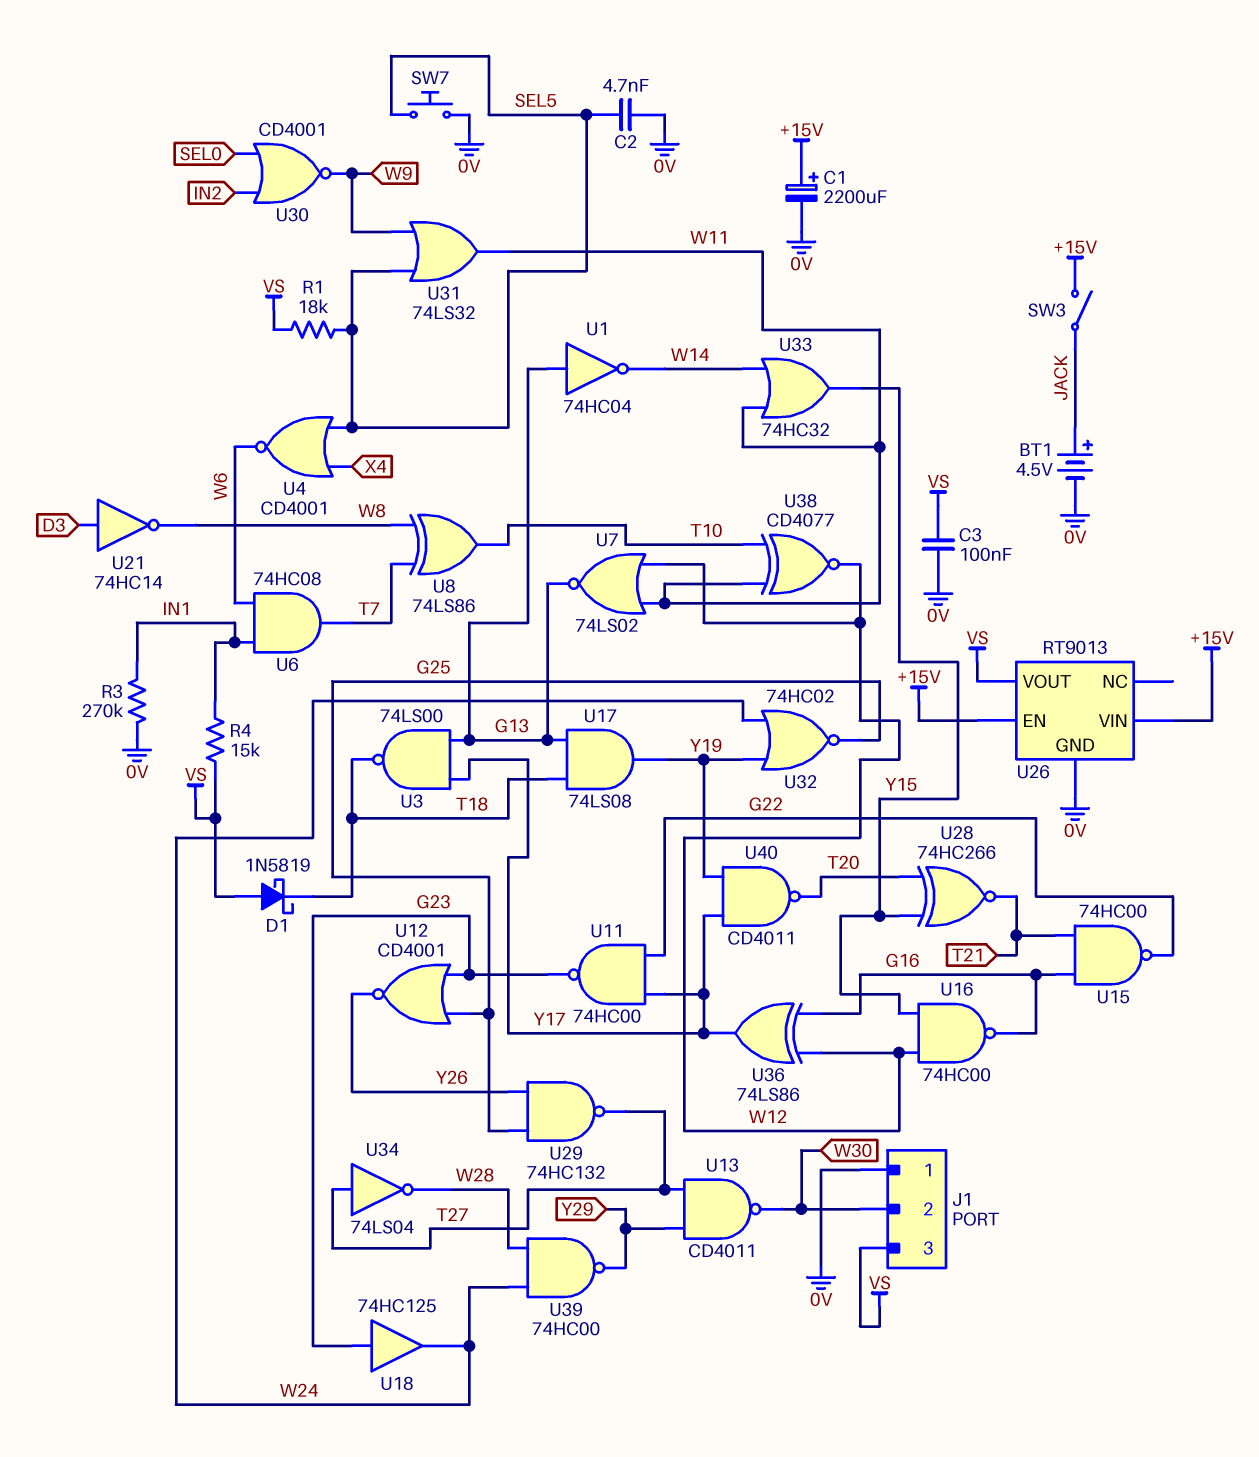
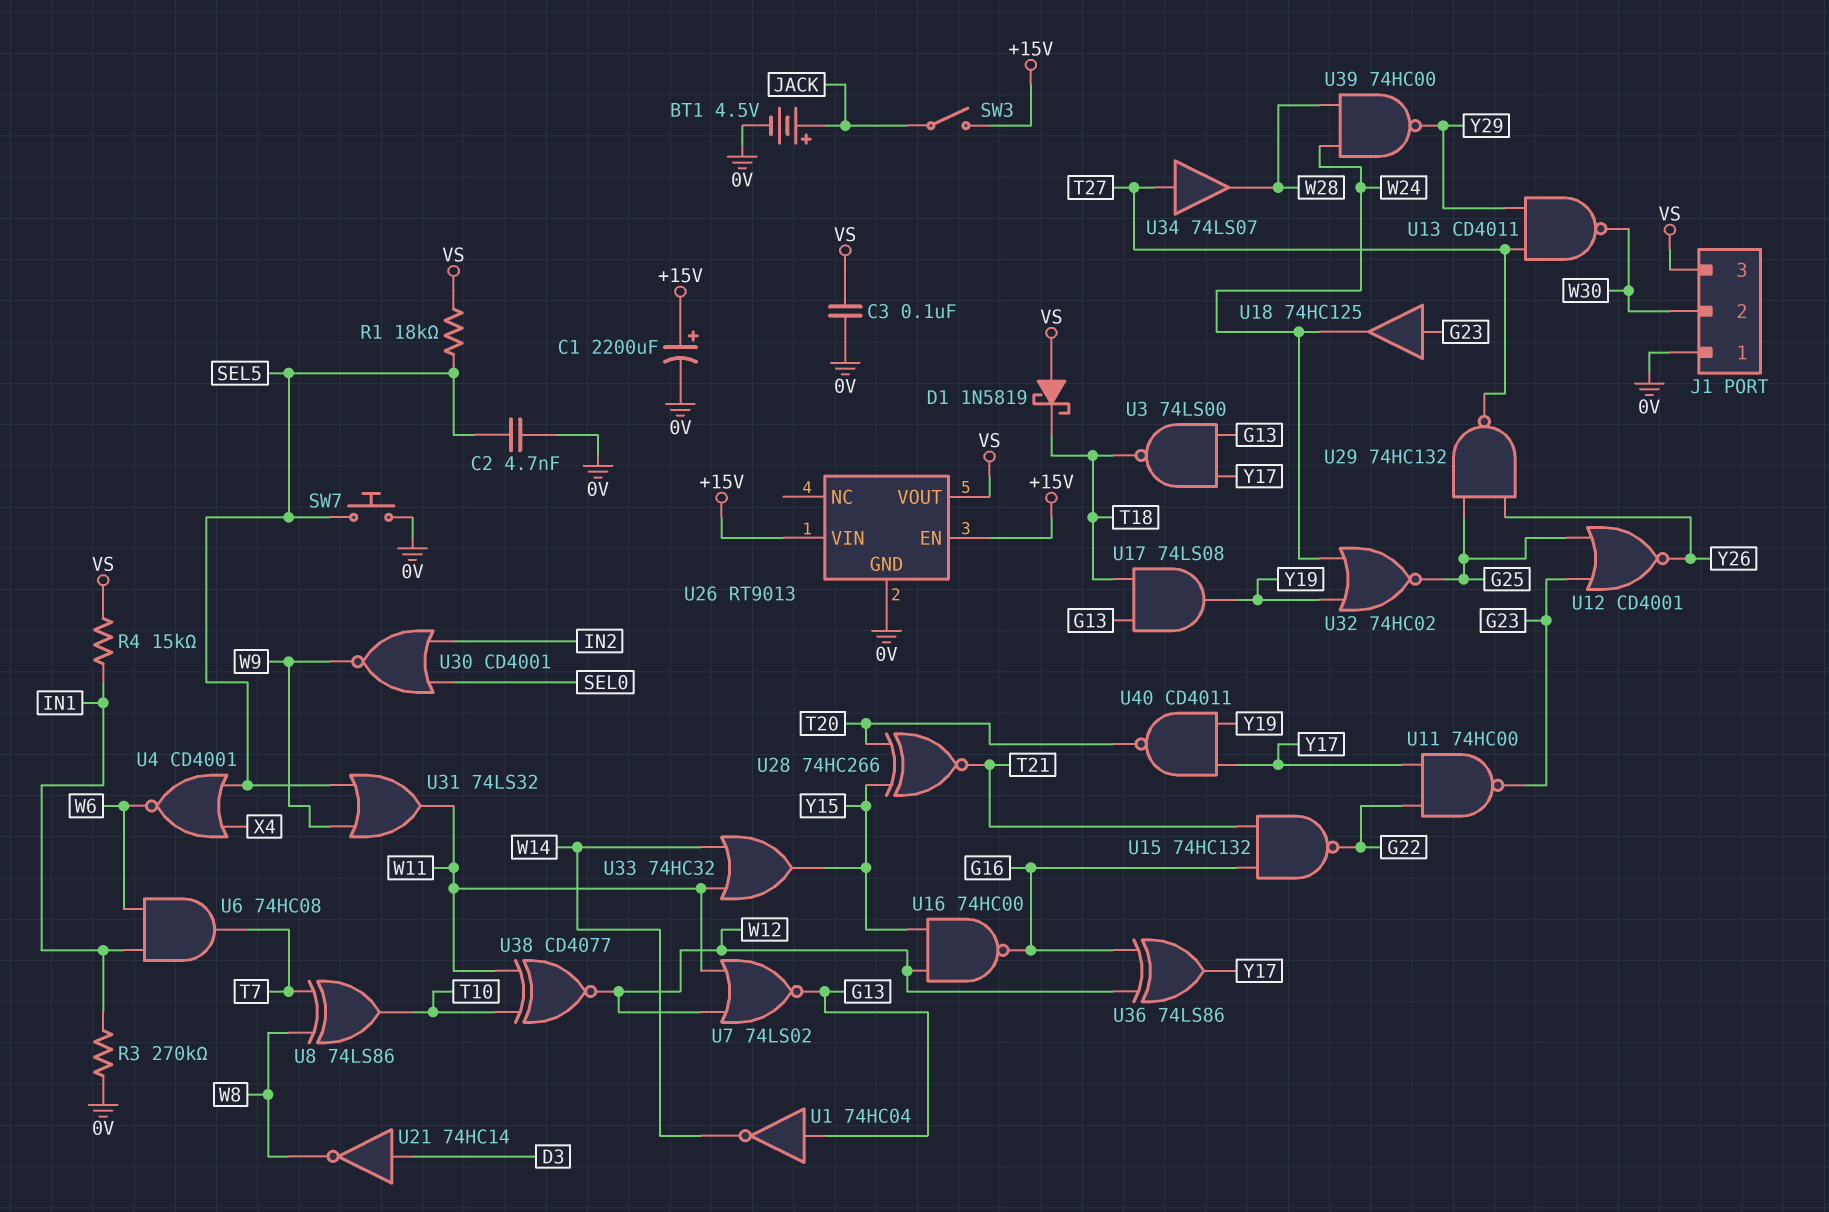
U15: NAND 74HC00 (in G16, in T21, out G22) -> NAND 74HC132 (in G16, in T21, out G22)
U34: NOT 74LS04 (in T27, out W28) -> buffer 74LS07 (in T27, out W28)

